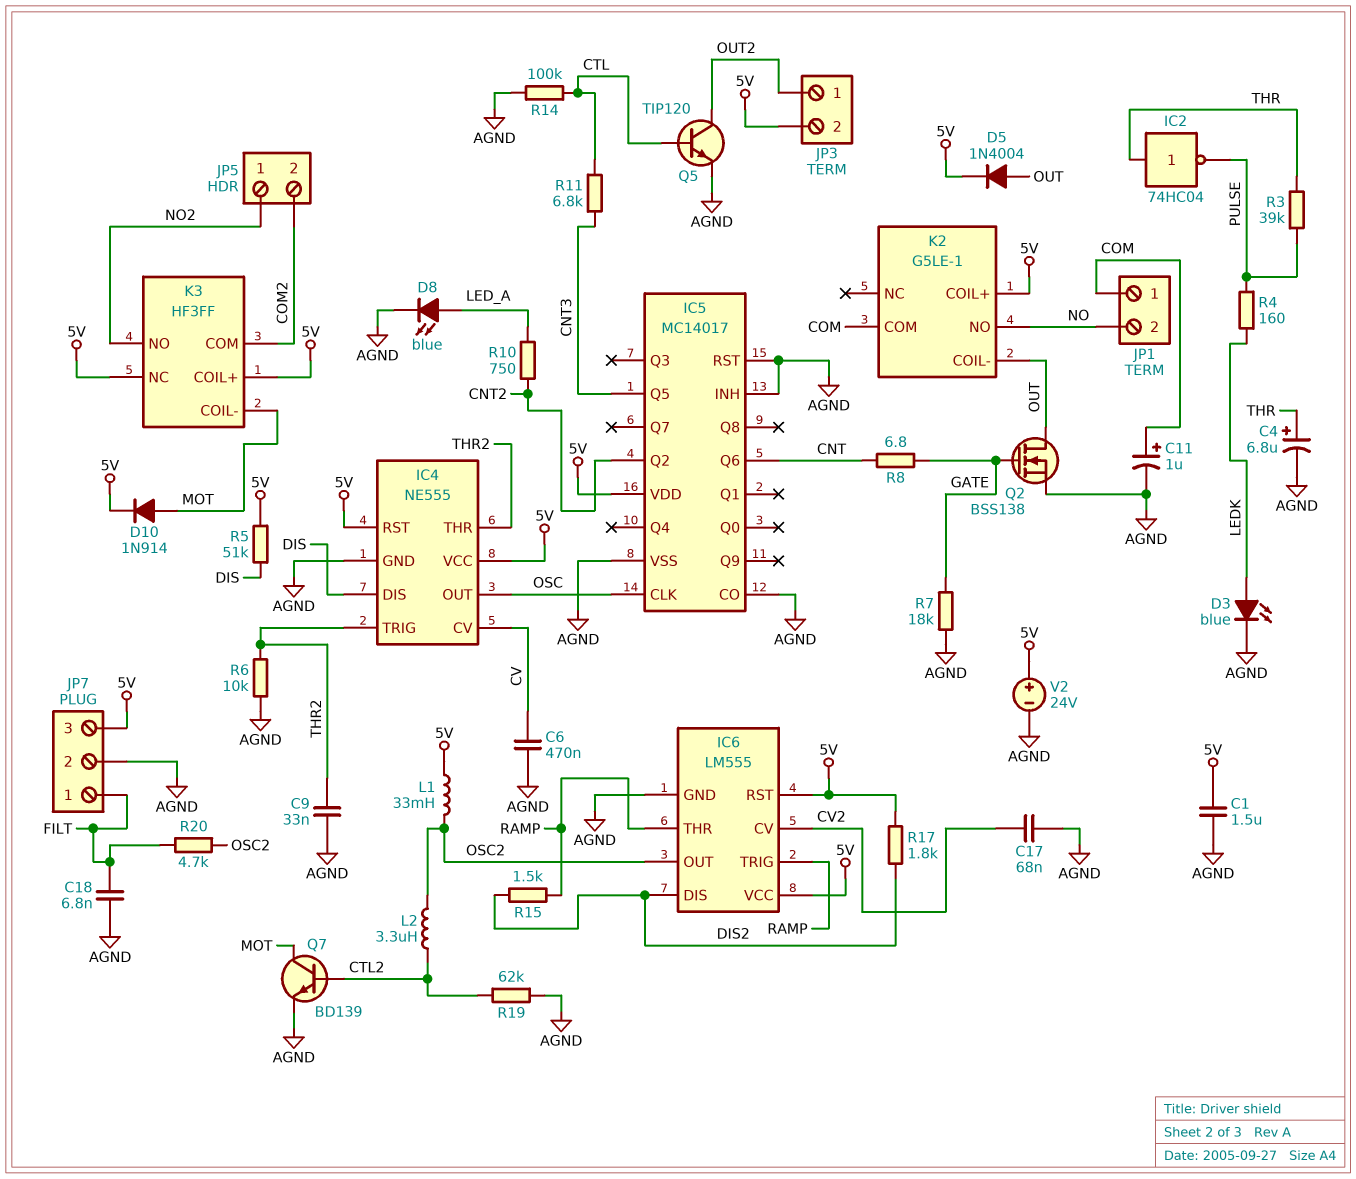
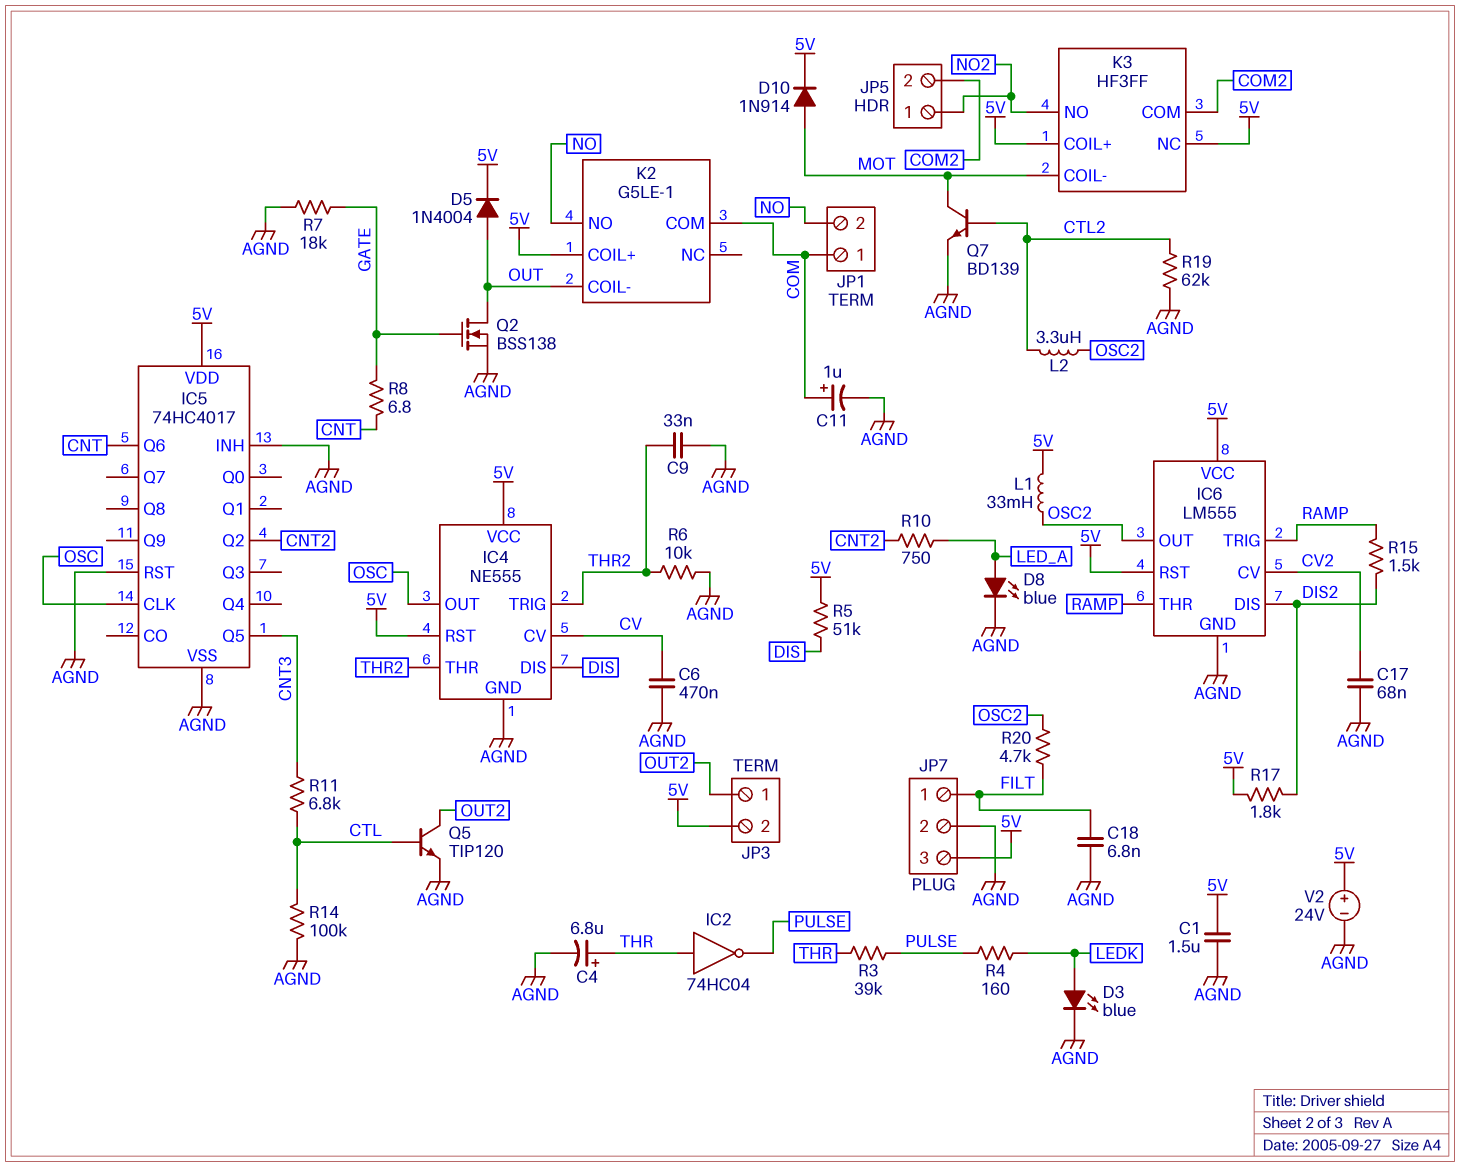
IC5: MC14017 -> 74HC4017
IC5 pin CO: AGND -> none

